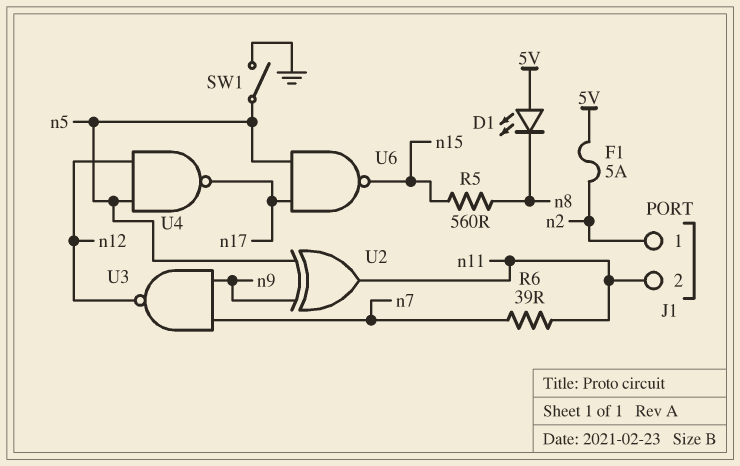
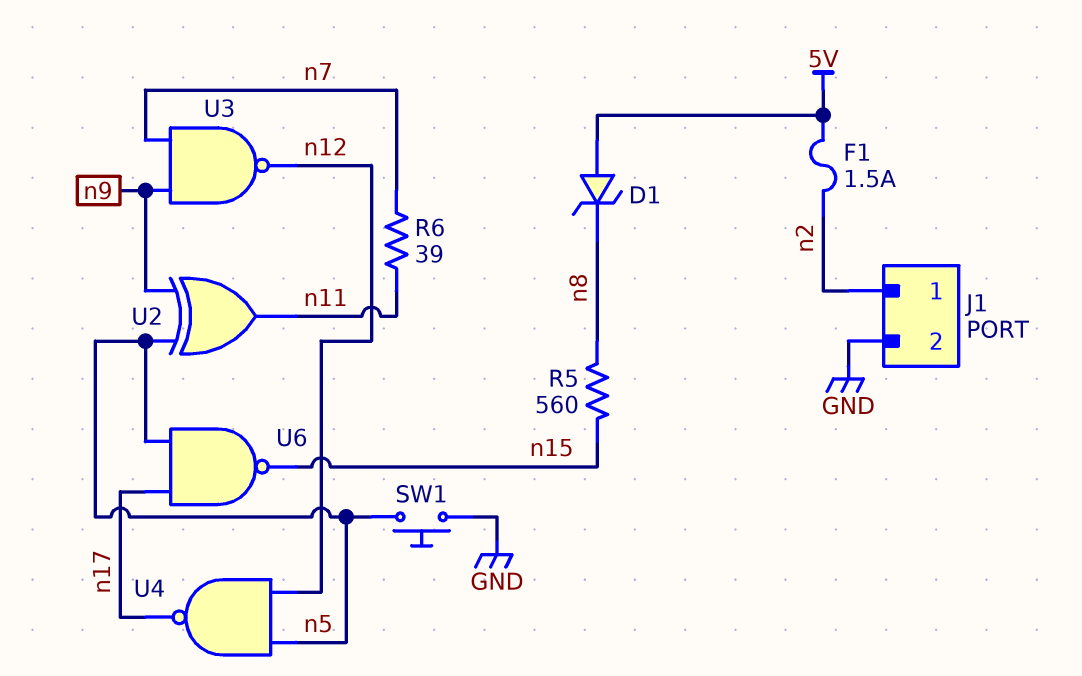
D1: LED (A 5V, K n8) -> zener (A 5V, K n8)
F1: 5A (5V, n2) -> 1.5A (5V, n2)
J1 pin 2: n11 -> GND
SW1: switch (GND, n5) -> button (GND, n5)

